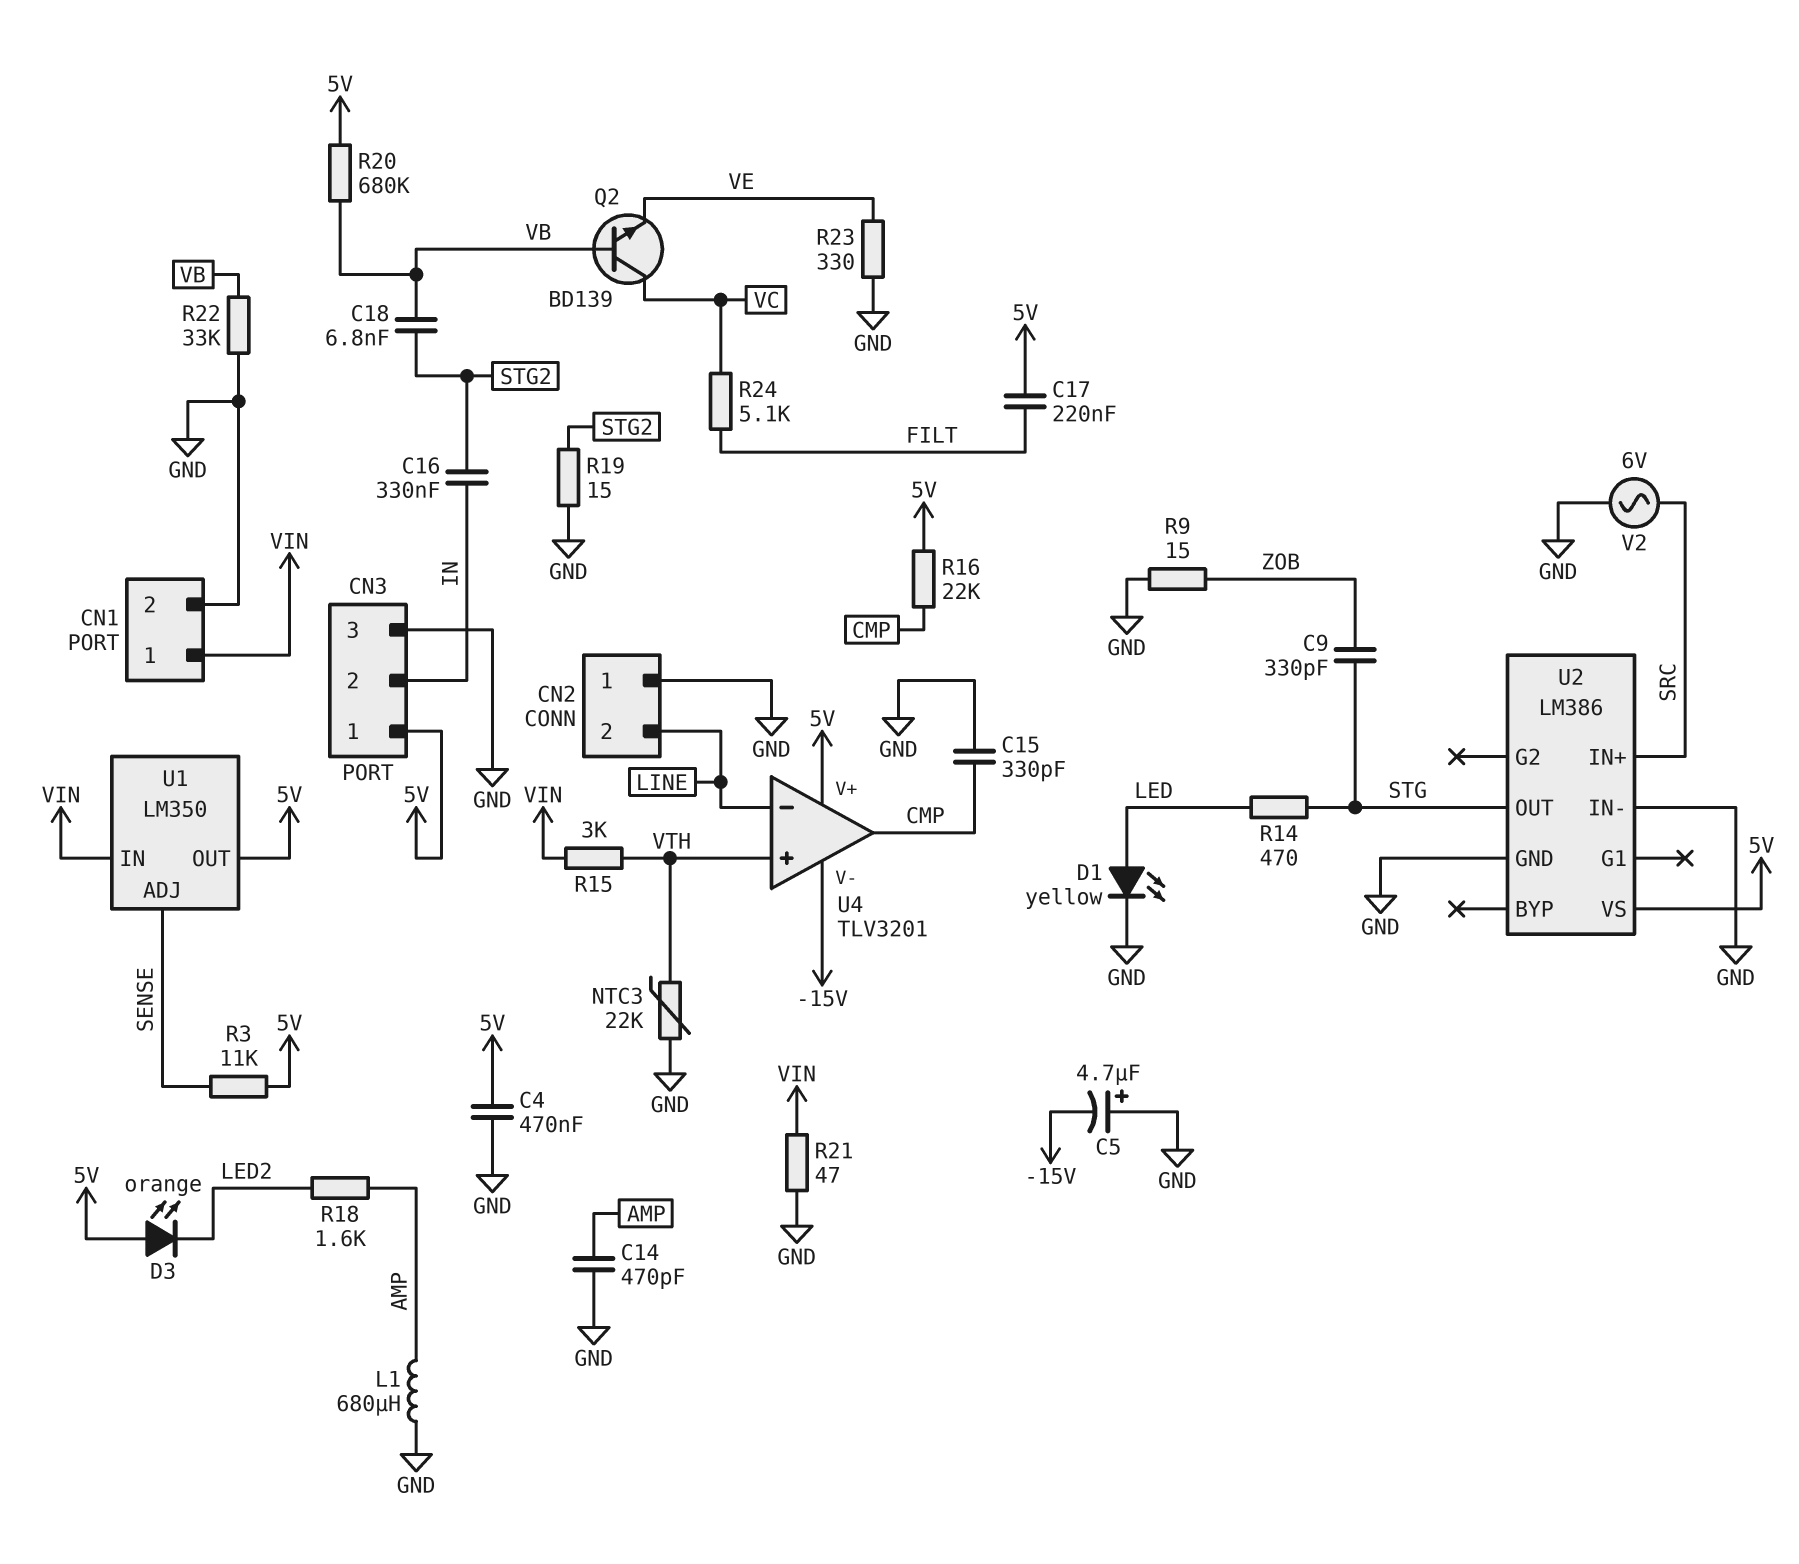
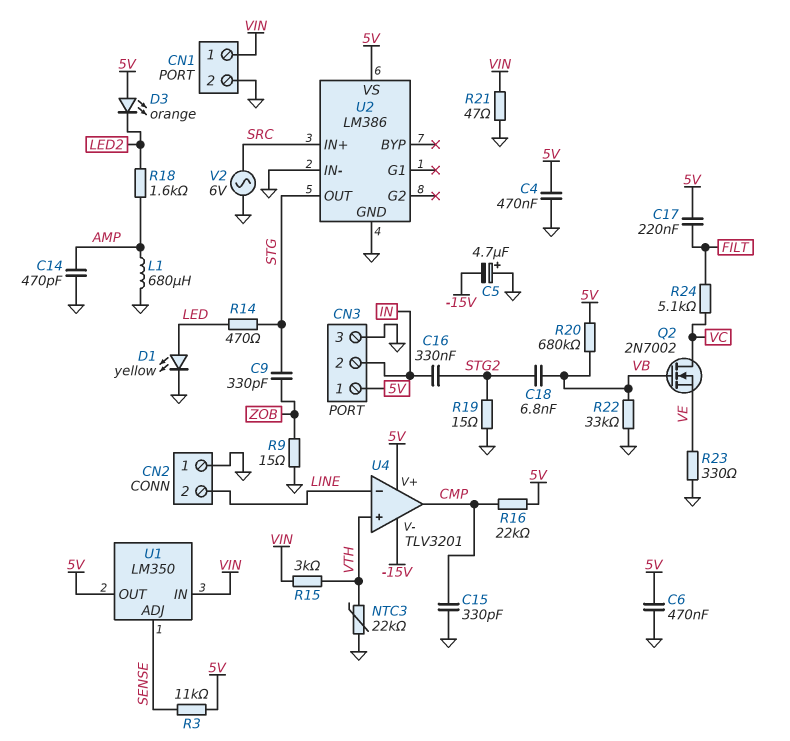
C6: none -> 470nF (5V, GND)
Q2: NPN BD139 (B VB, C VC, E VE) -> NMOS 2N7002 (G VB, D VC, S VE)

